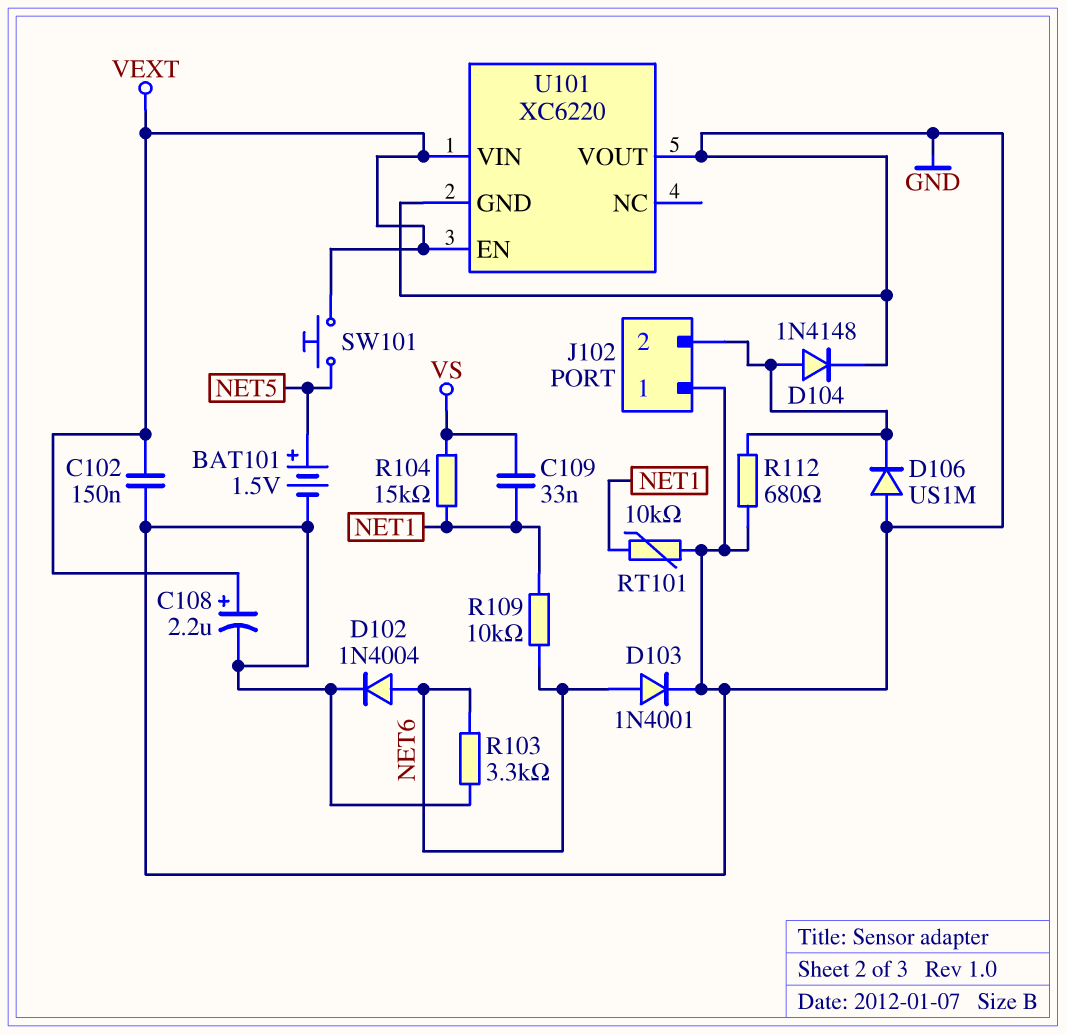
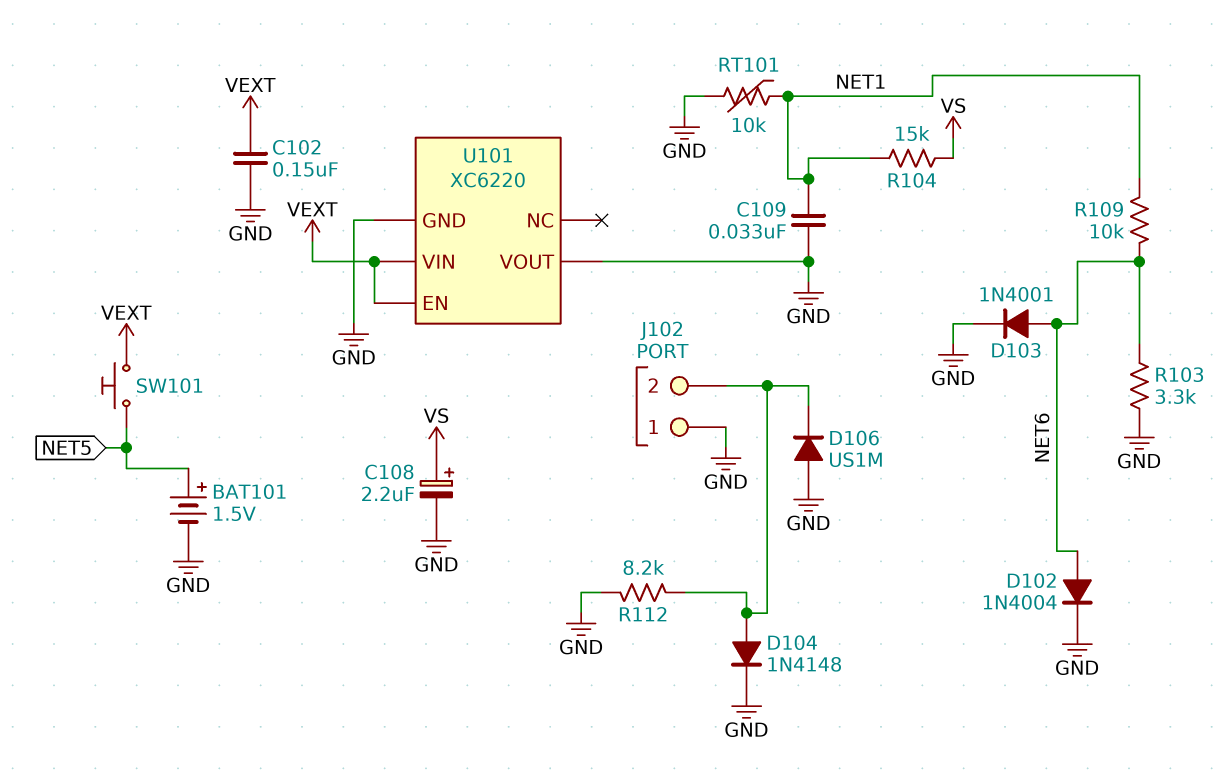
C108: 2.2uF (plus VEXT, minus GND) -> 2.2uF (plus VS, minus GND)
C109: 33nF (NET1, VS) -> 33nF (GND, NET1)
R112: 680 (GND, J102/2) -> 8.2k (GND, J102/2)

